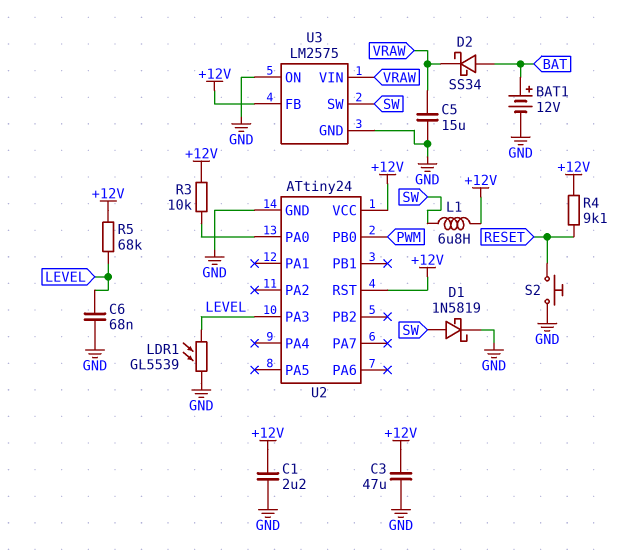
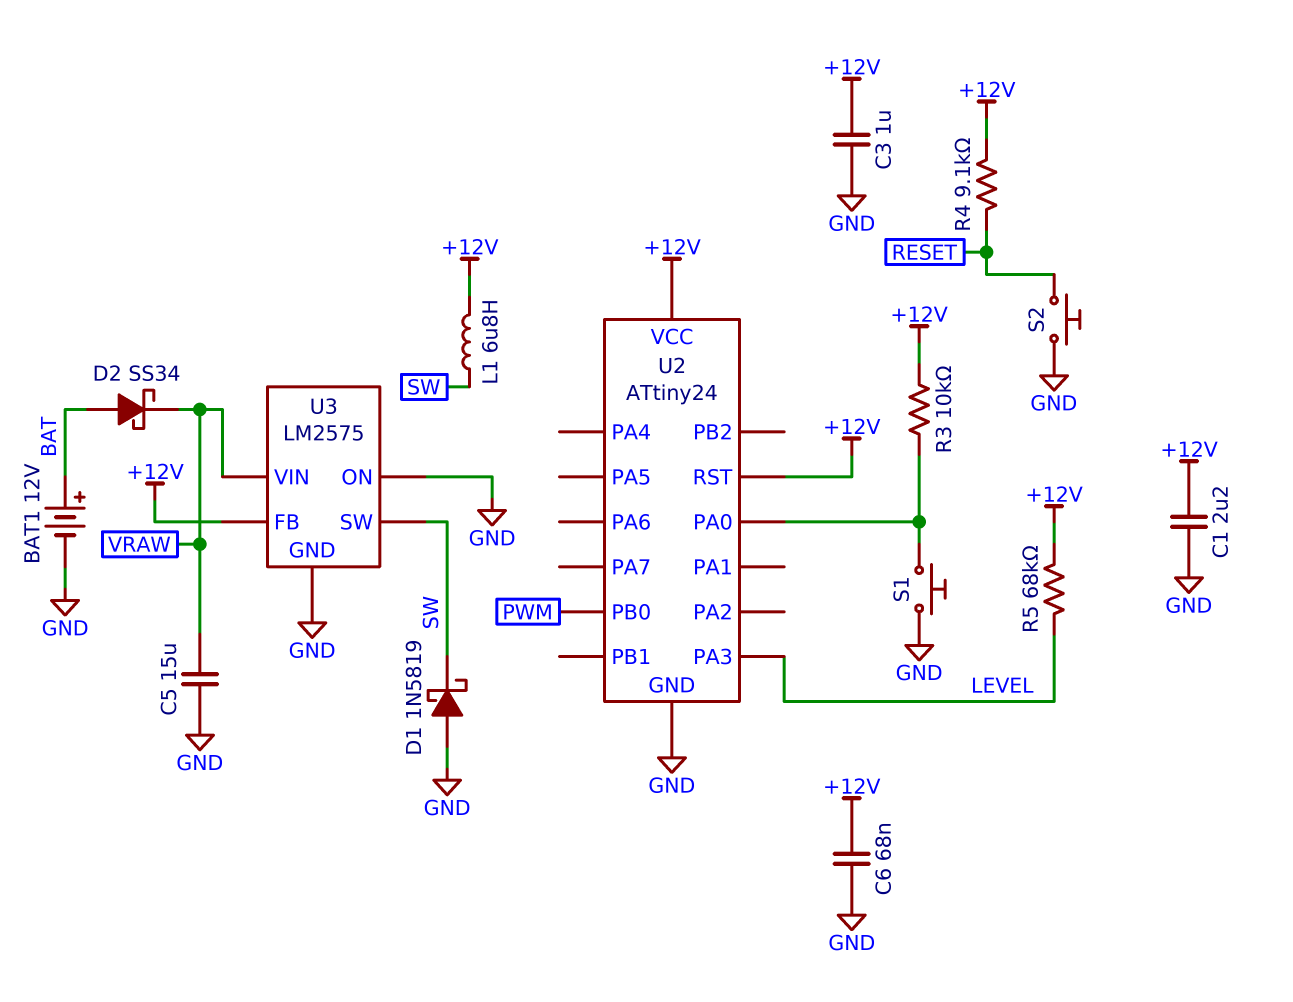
C3: 47uF (+12V, GND) -> 1uF (+12V, GND)
C6: 68nF (GND, LEVEL) -> 68nF (+12V, GND)
D1: schottky 1N5819 (A SW, K GND) -> schottky 1N5819 (A GND, K SW)
LDR1: GL5539 (GND, LEVEL) -> none
S1: none -> button (GND, U2/PA0)

